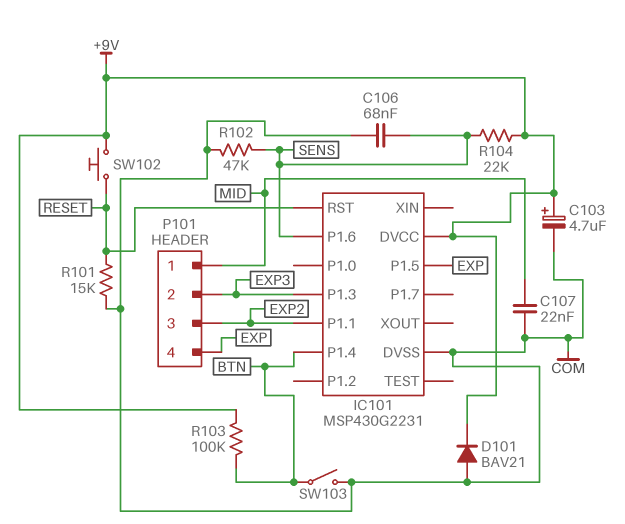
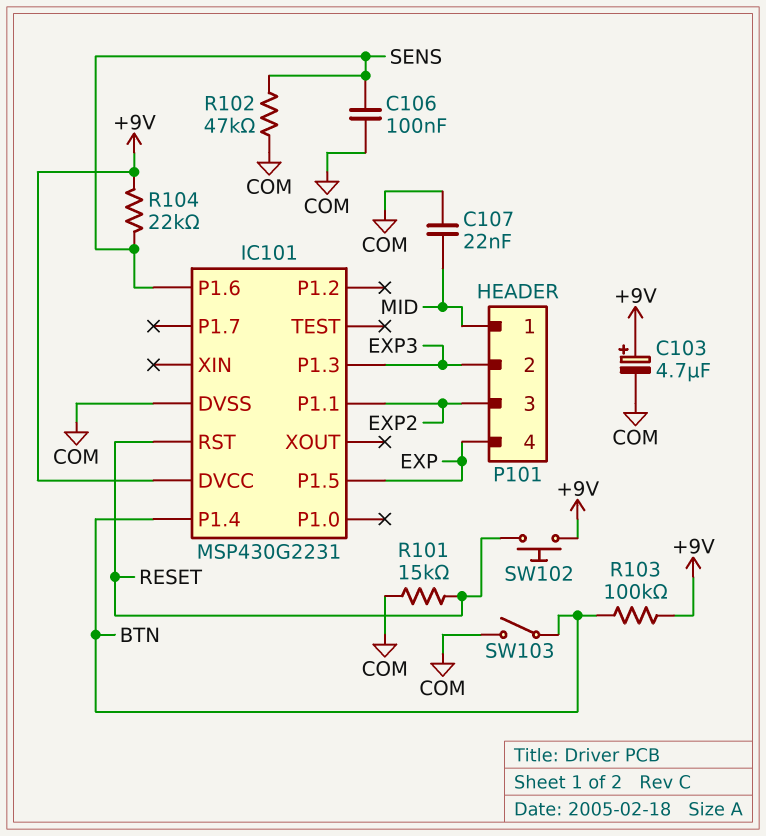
C106: 68nF (COM, SENS) -> 100nF (COM, SENS)
D101: diode BAV21 (A COM, K +9V) -> none

